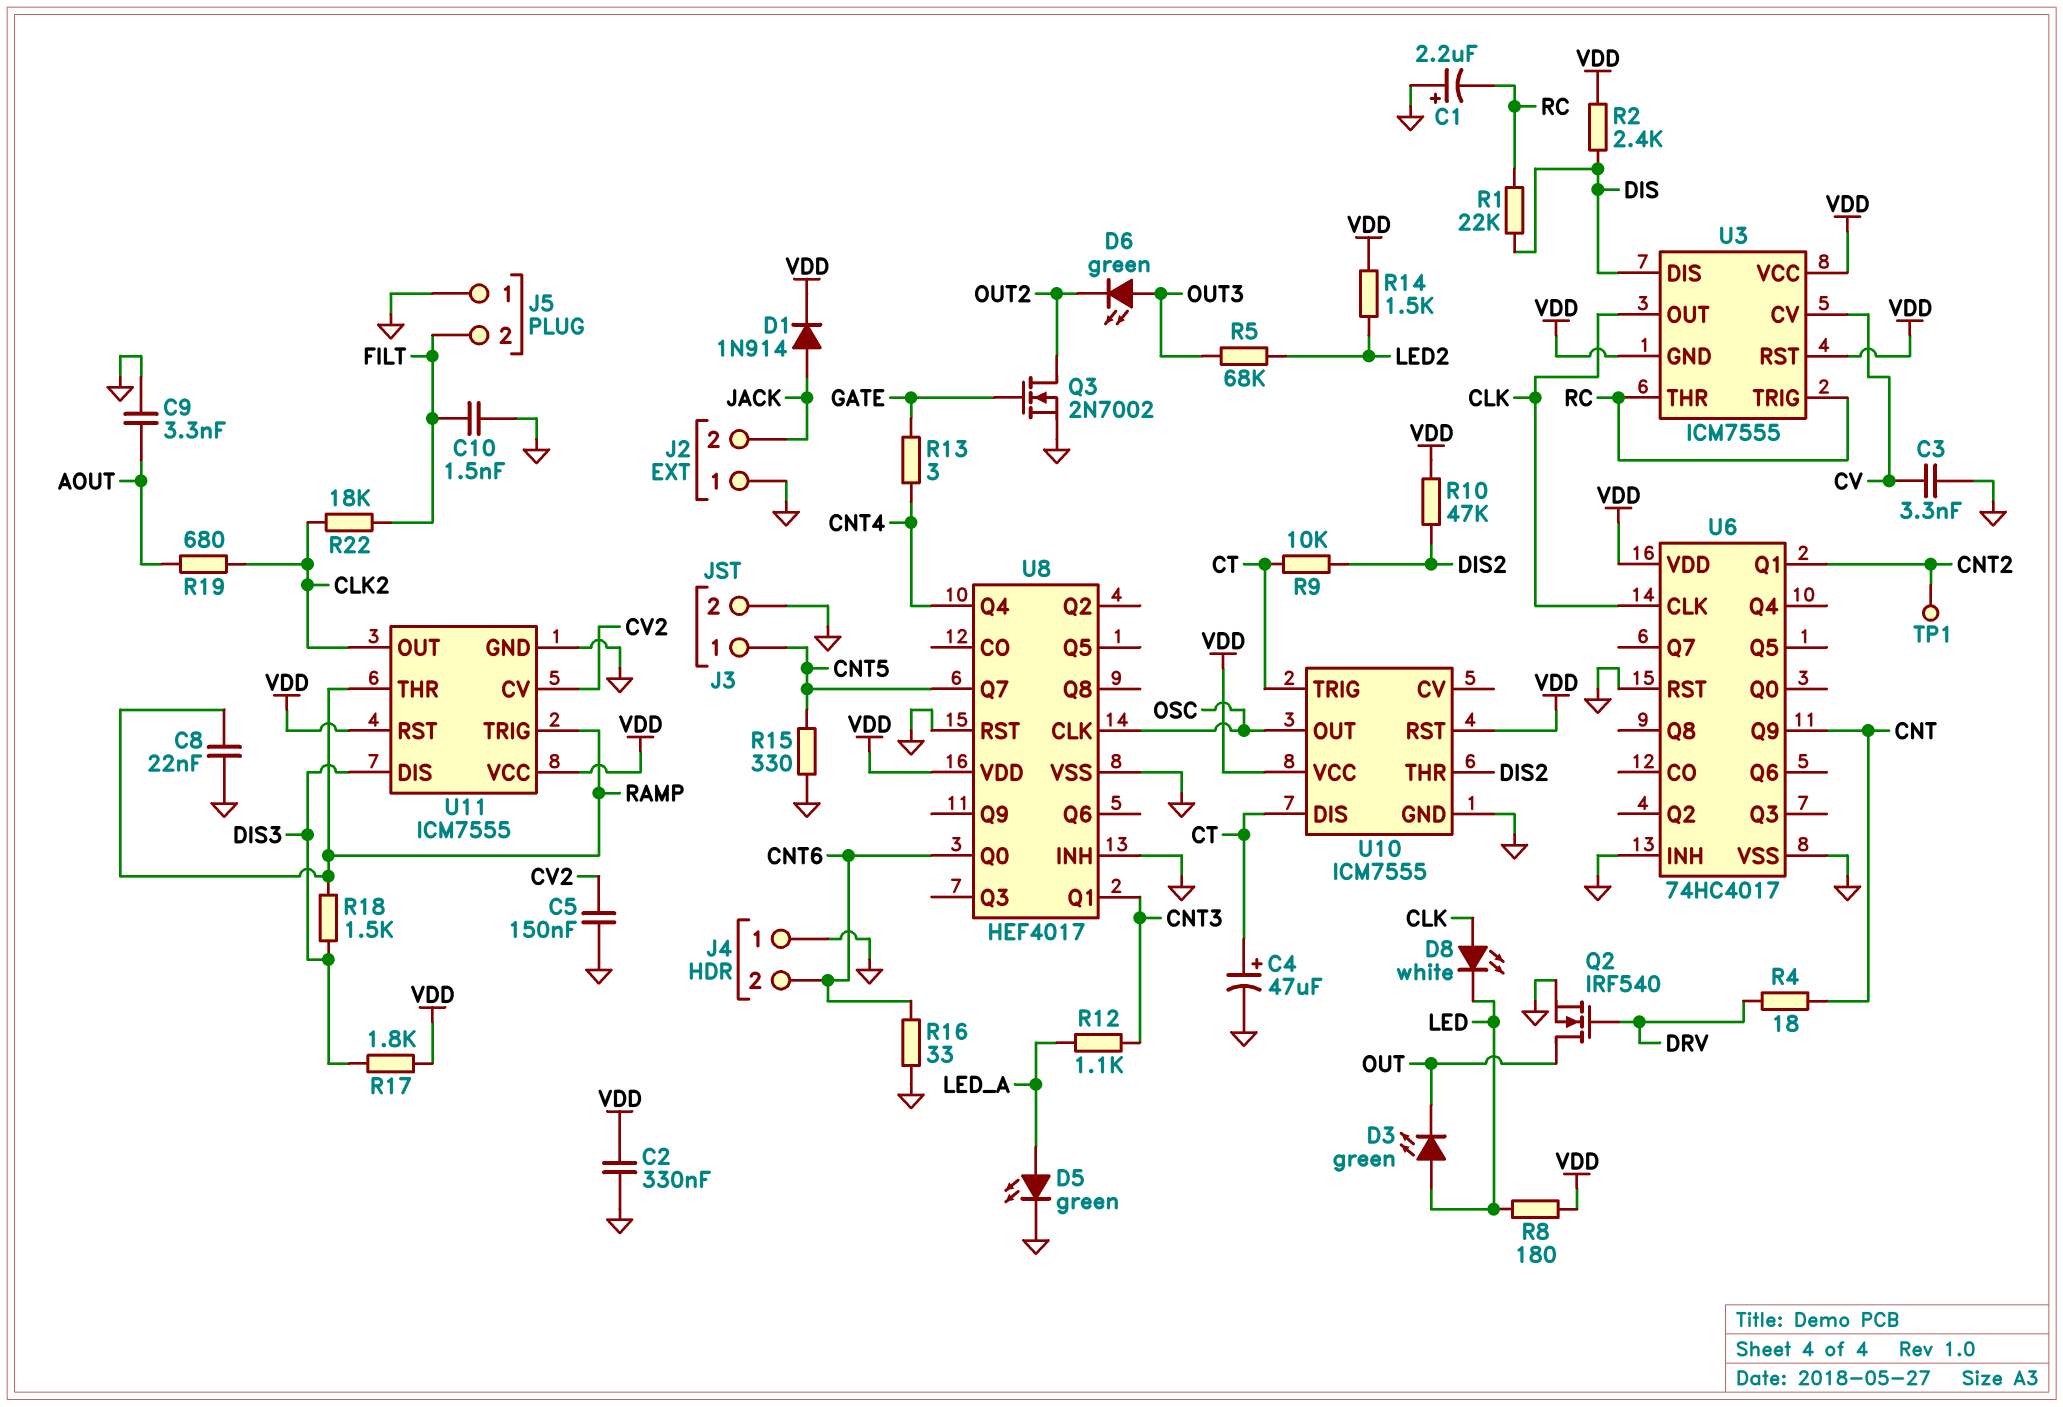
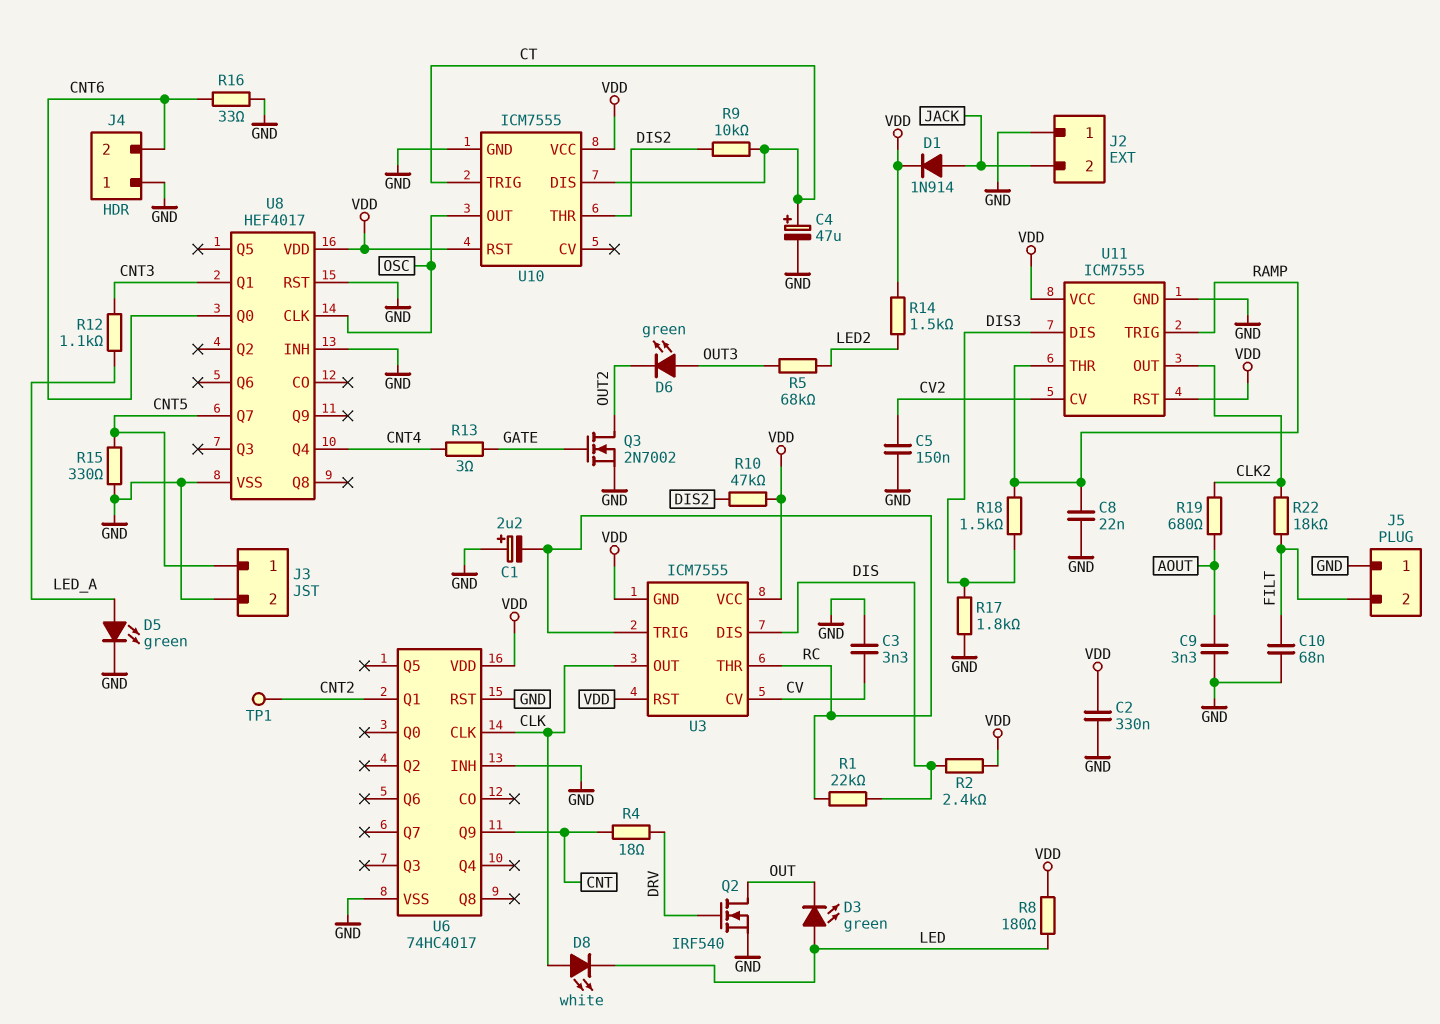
C10: 1.5nF (FILT, GND) -> 68nF (FILT, GND)
R17: 1.8k (DIS3, VDD) -> 1.8k (DIS3, GND)

